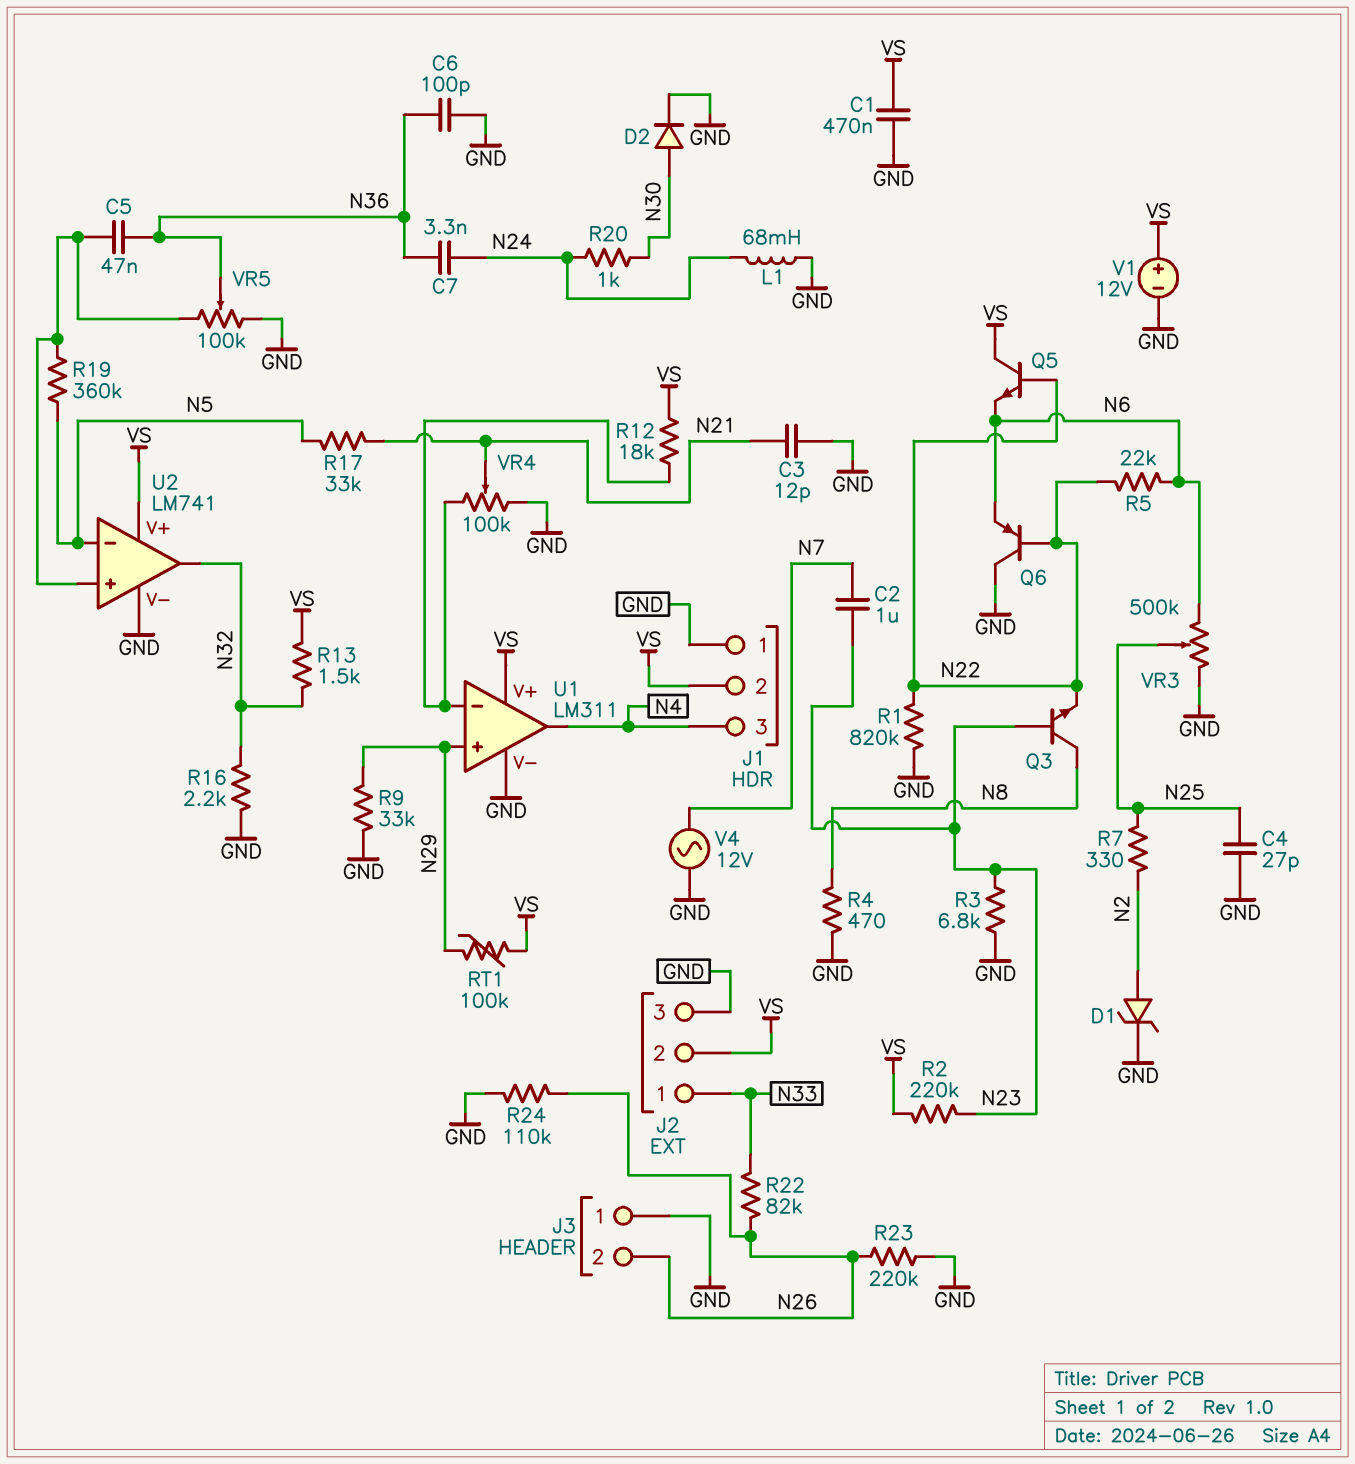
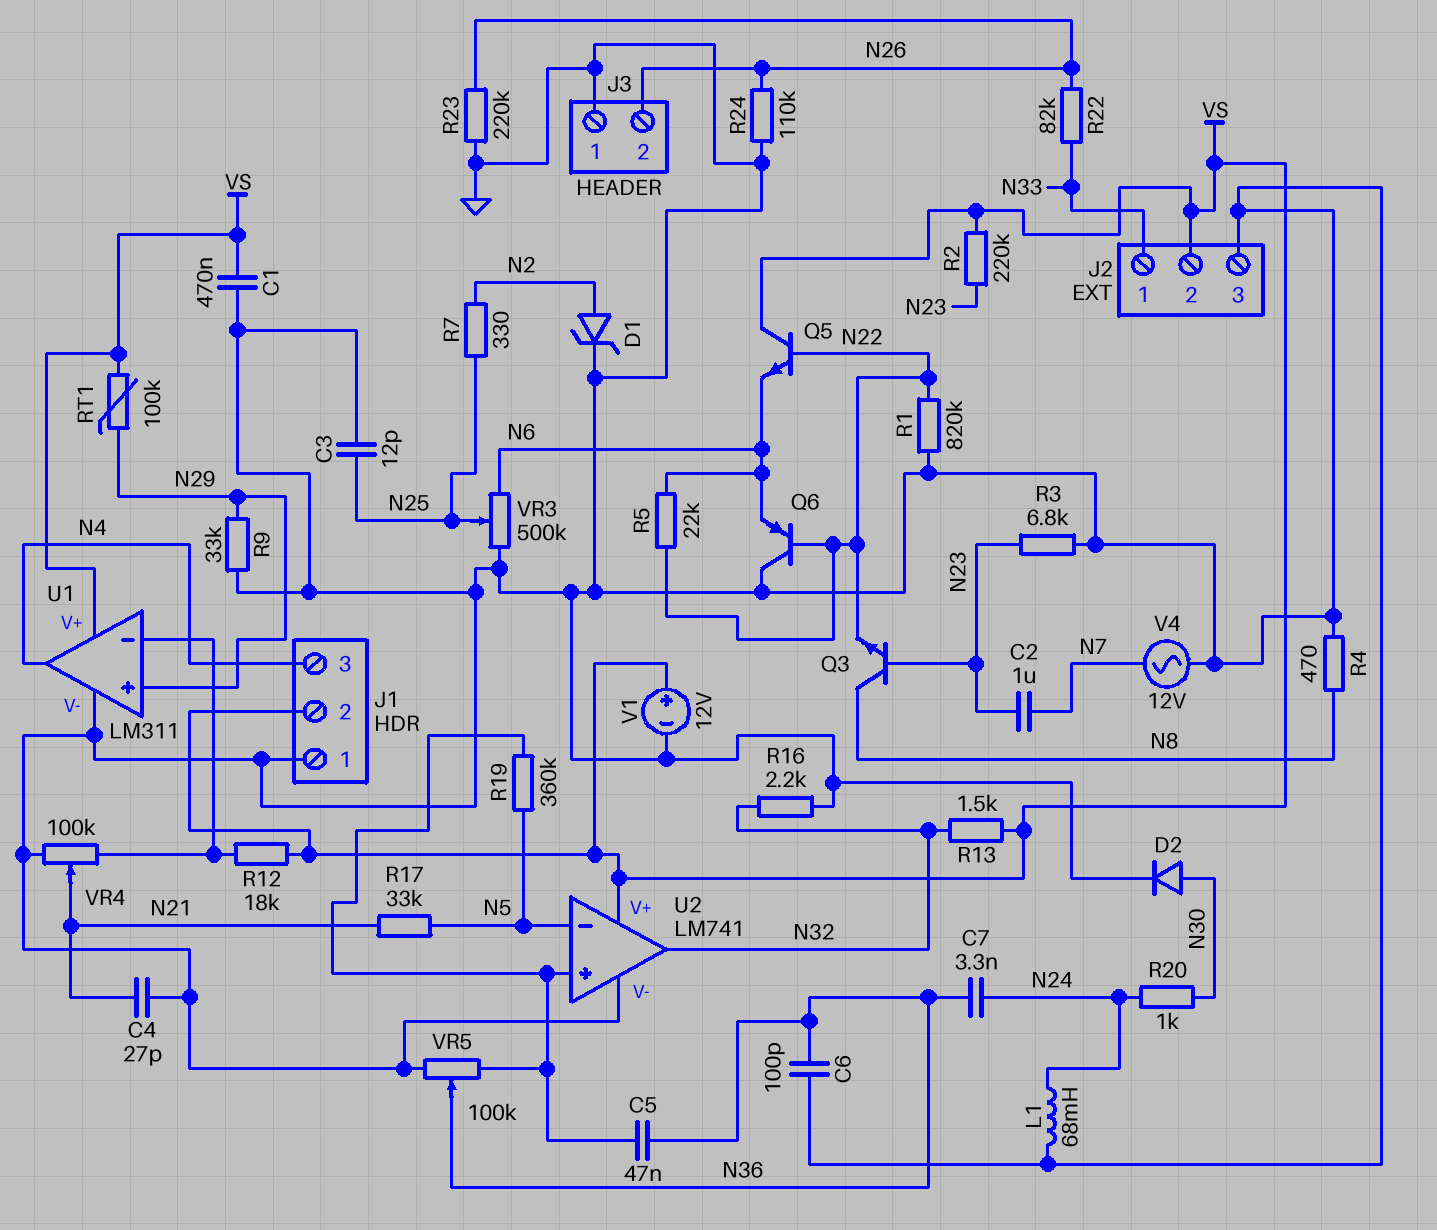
C3: 12pF (GND, N21) -> 12pF (GND, N25)
C4: 27pF (GND, N25) -> 27pF (GND, N21)

